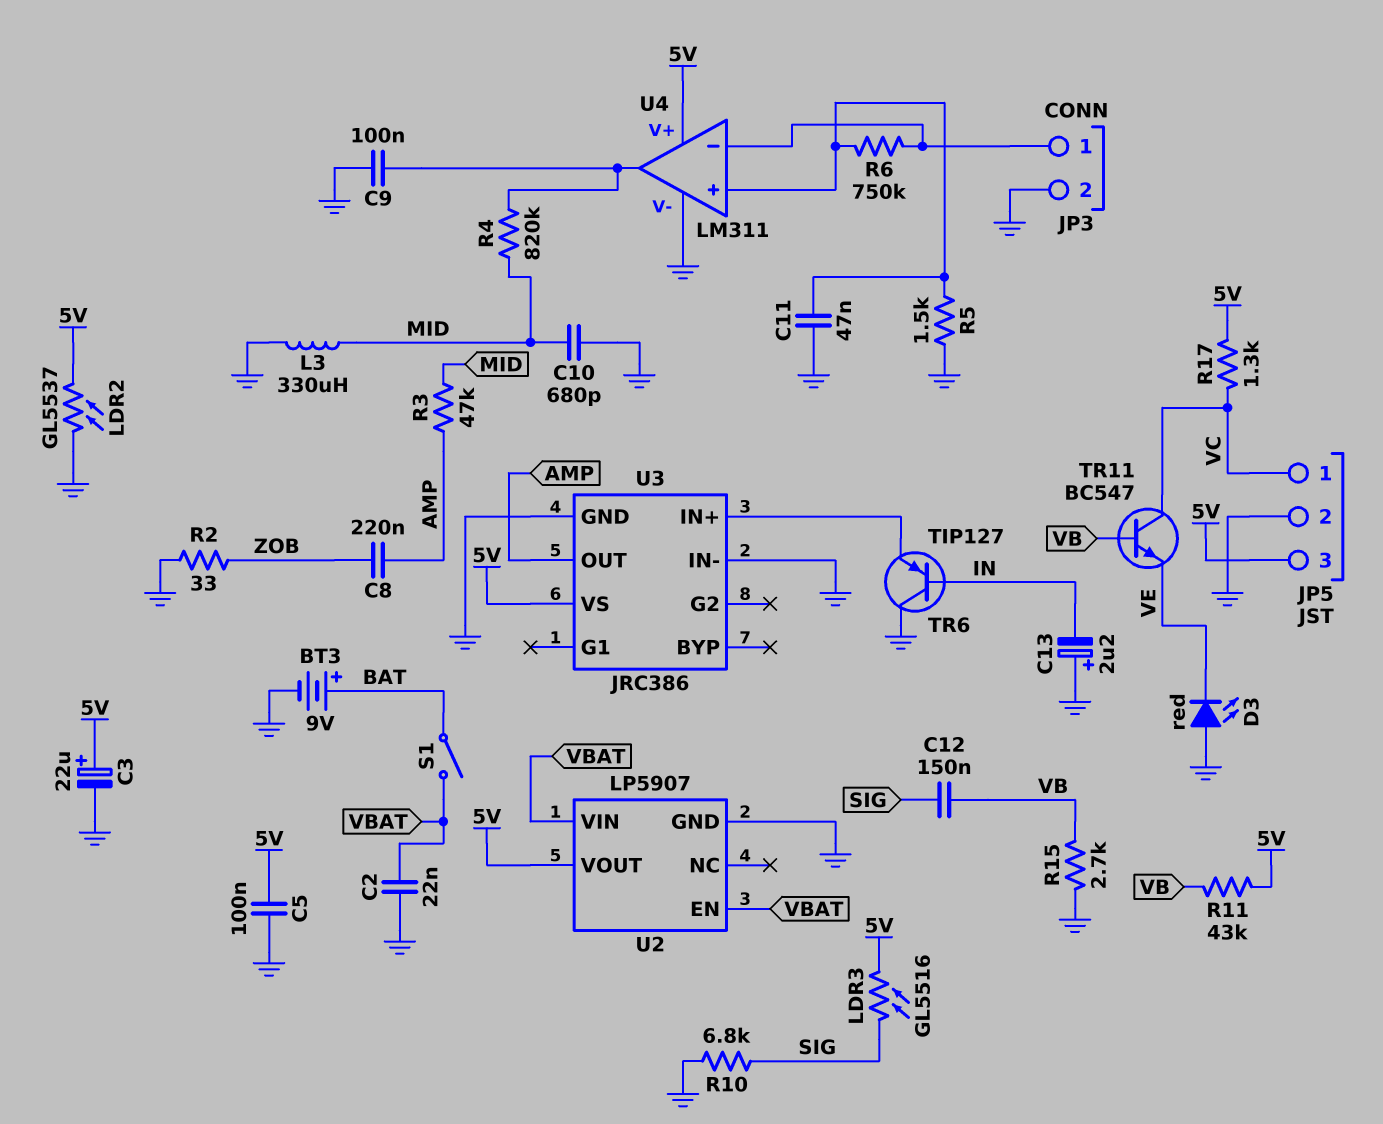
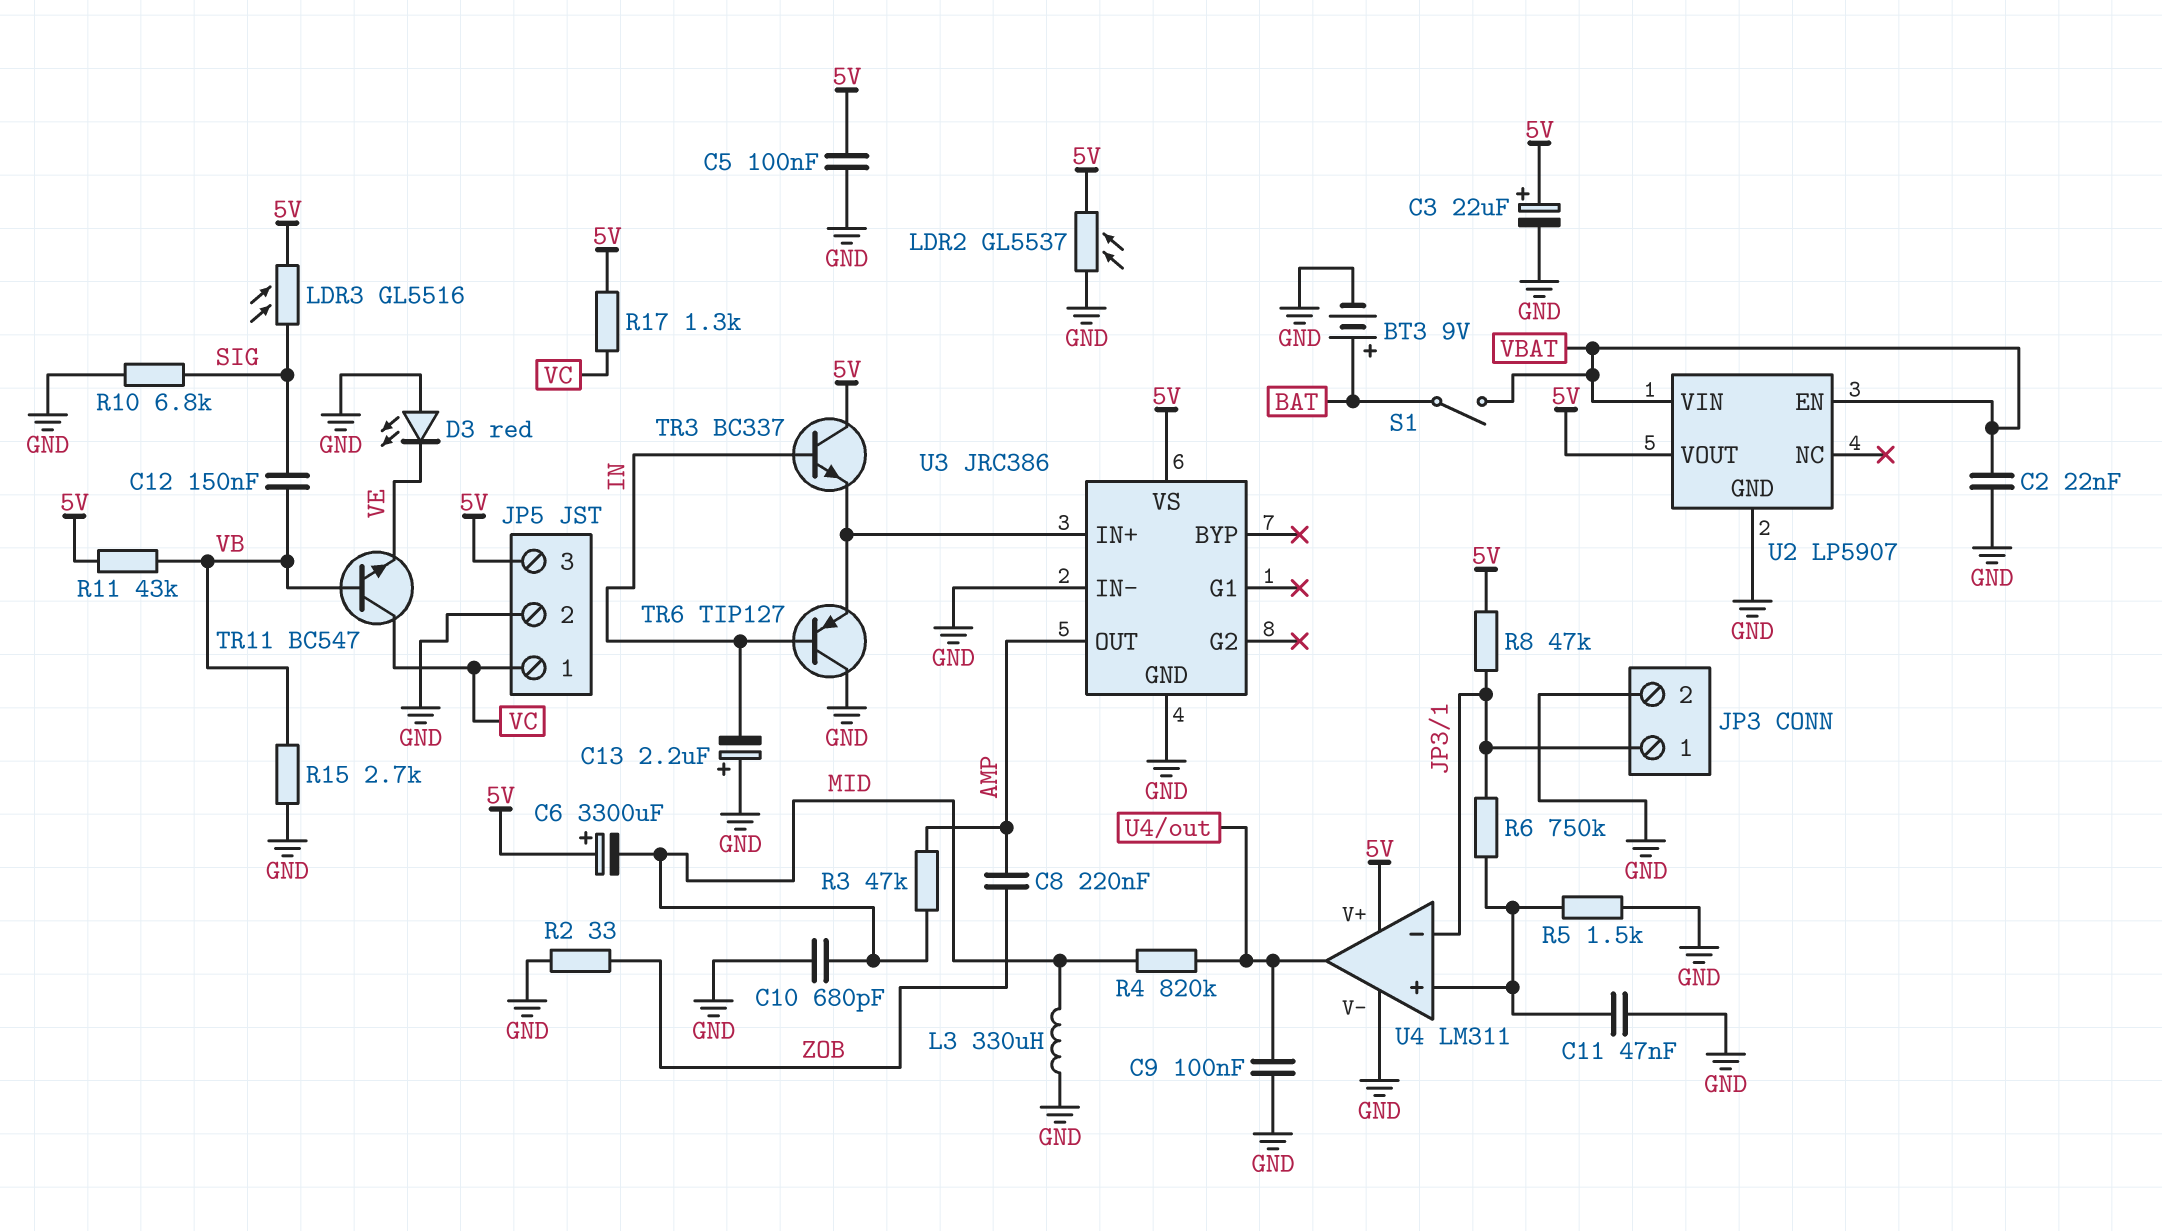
C6: none -> 3300uF (plus 5V, minus MID)
R8: none -> 47k (5V, JP3/1)
TR3: none -> NPN BC337 (B IN, C 5V, E U3/IN+)

